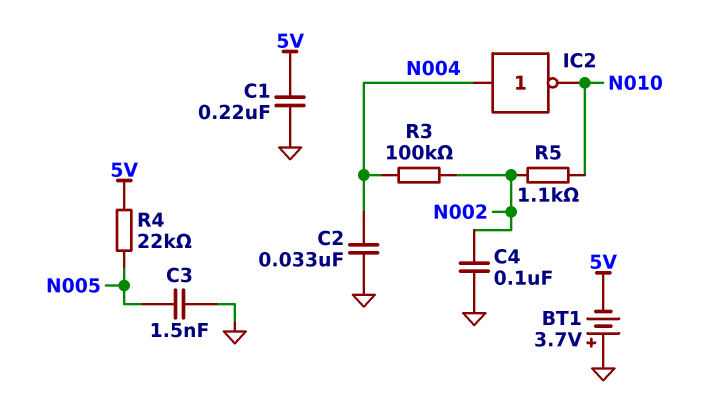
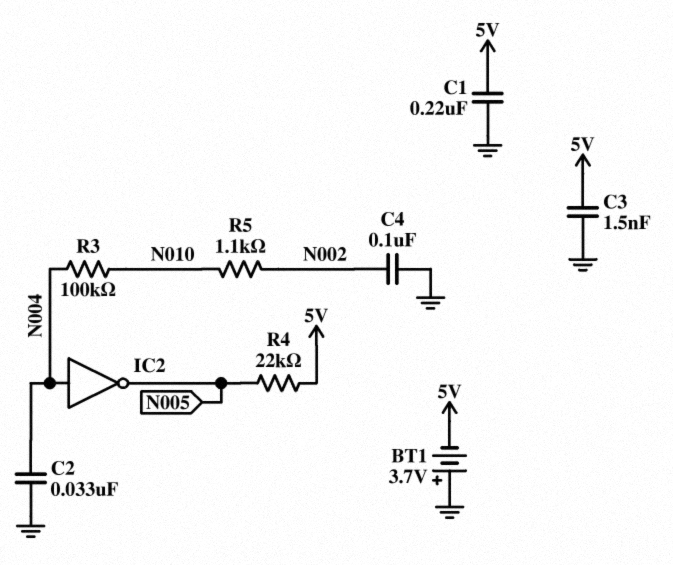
C3: 1.5nF (GND, N005) -> 1.5nF (5V, GND)
IC2: NOT (in N004, out N010) -> NOT (in N004, out N005)
R3: 100k (N002, N004) -> 100k (N004, N010)

